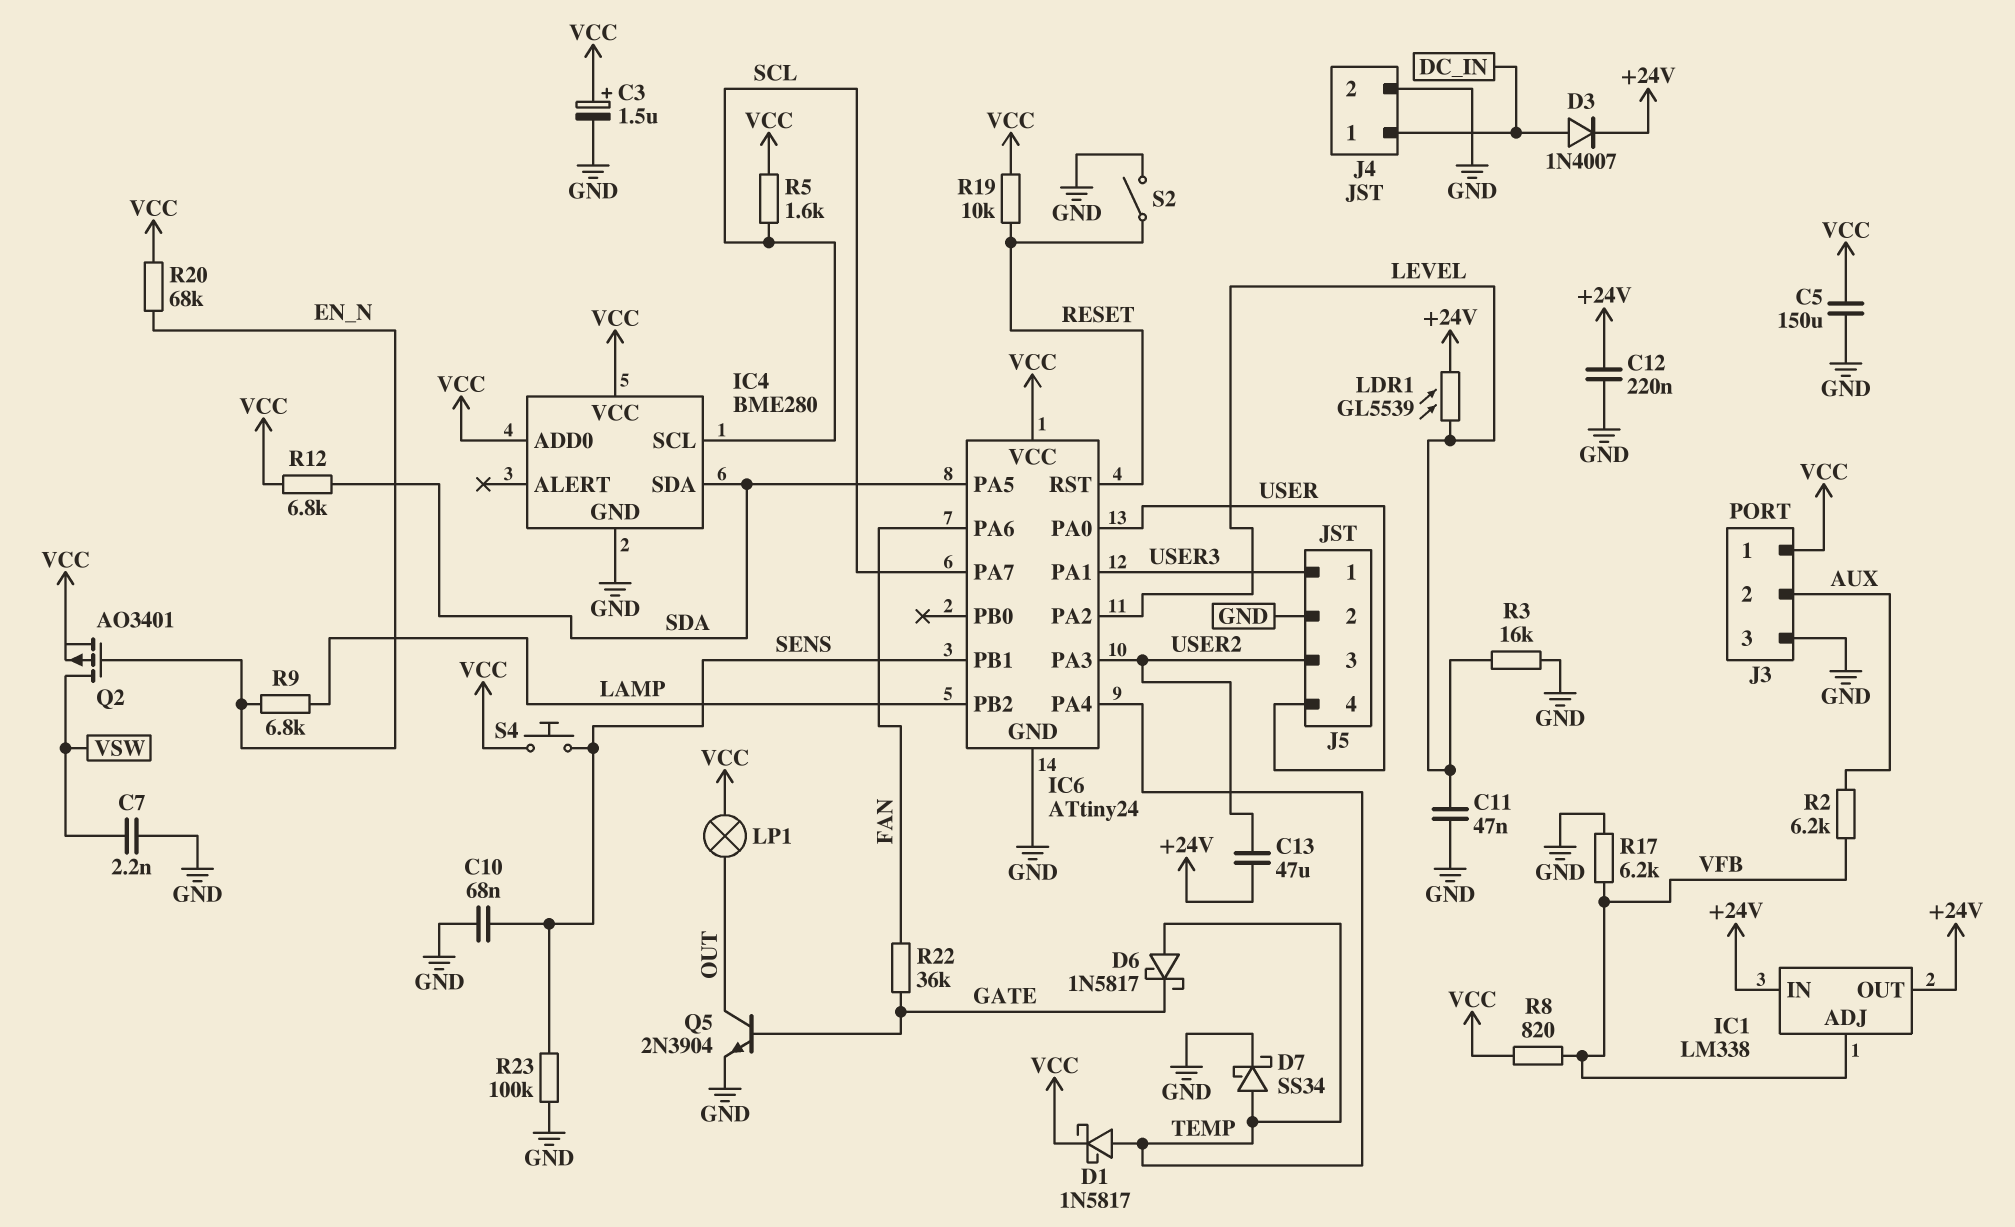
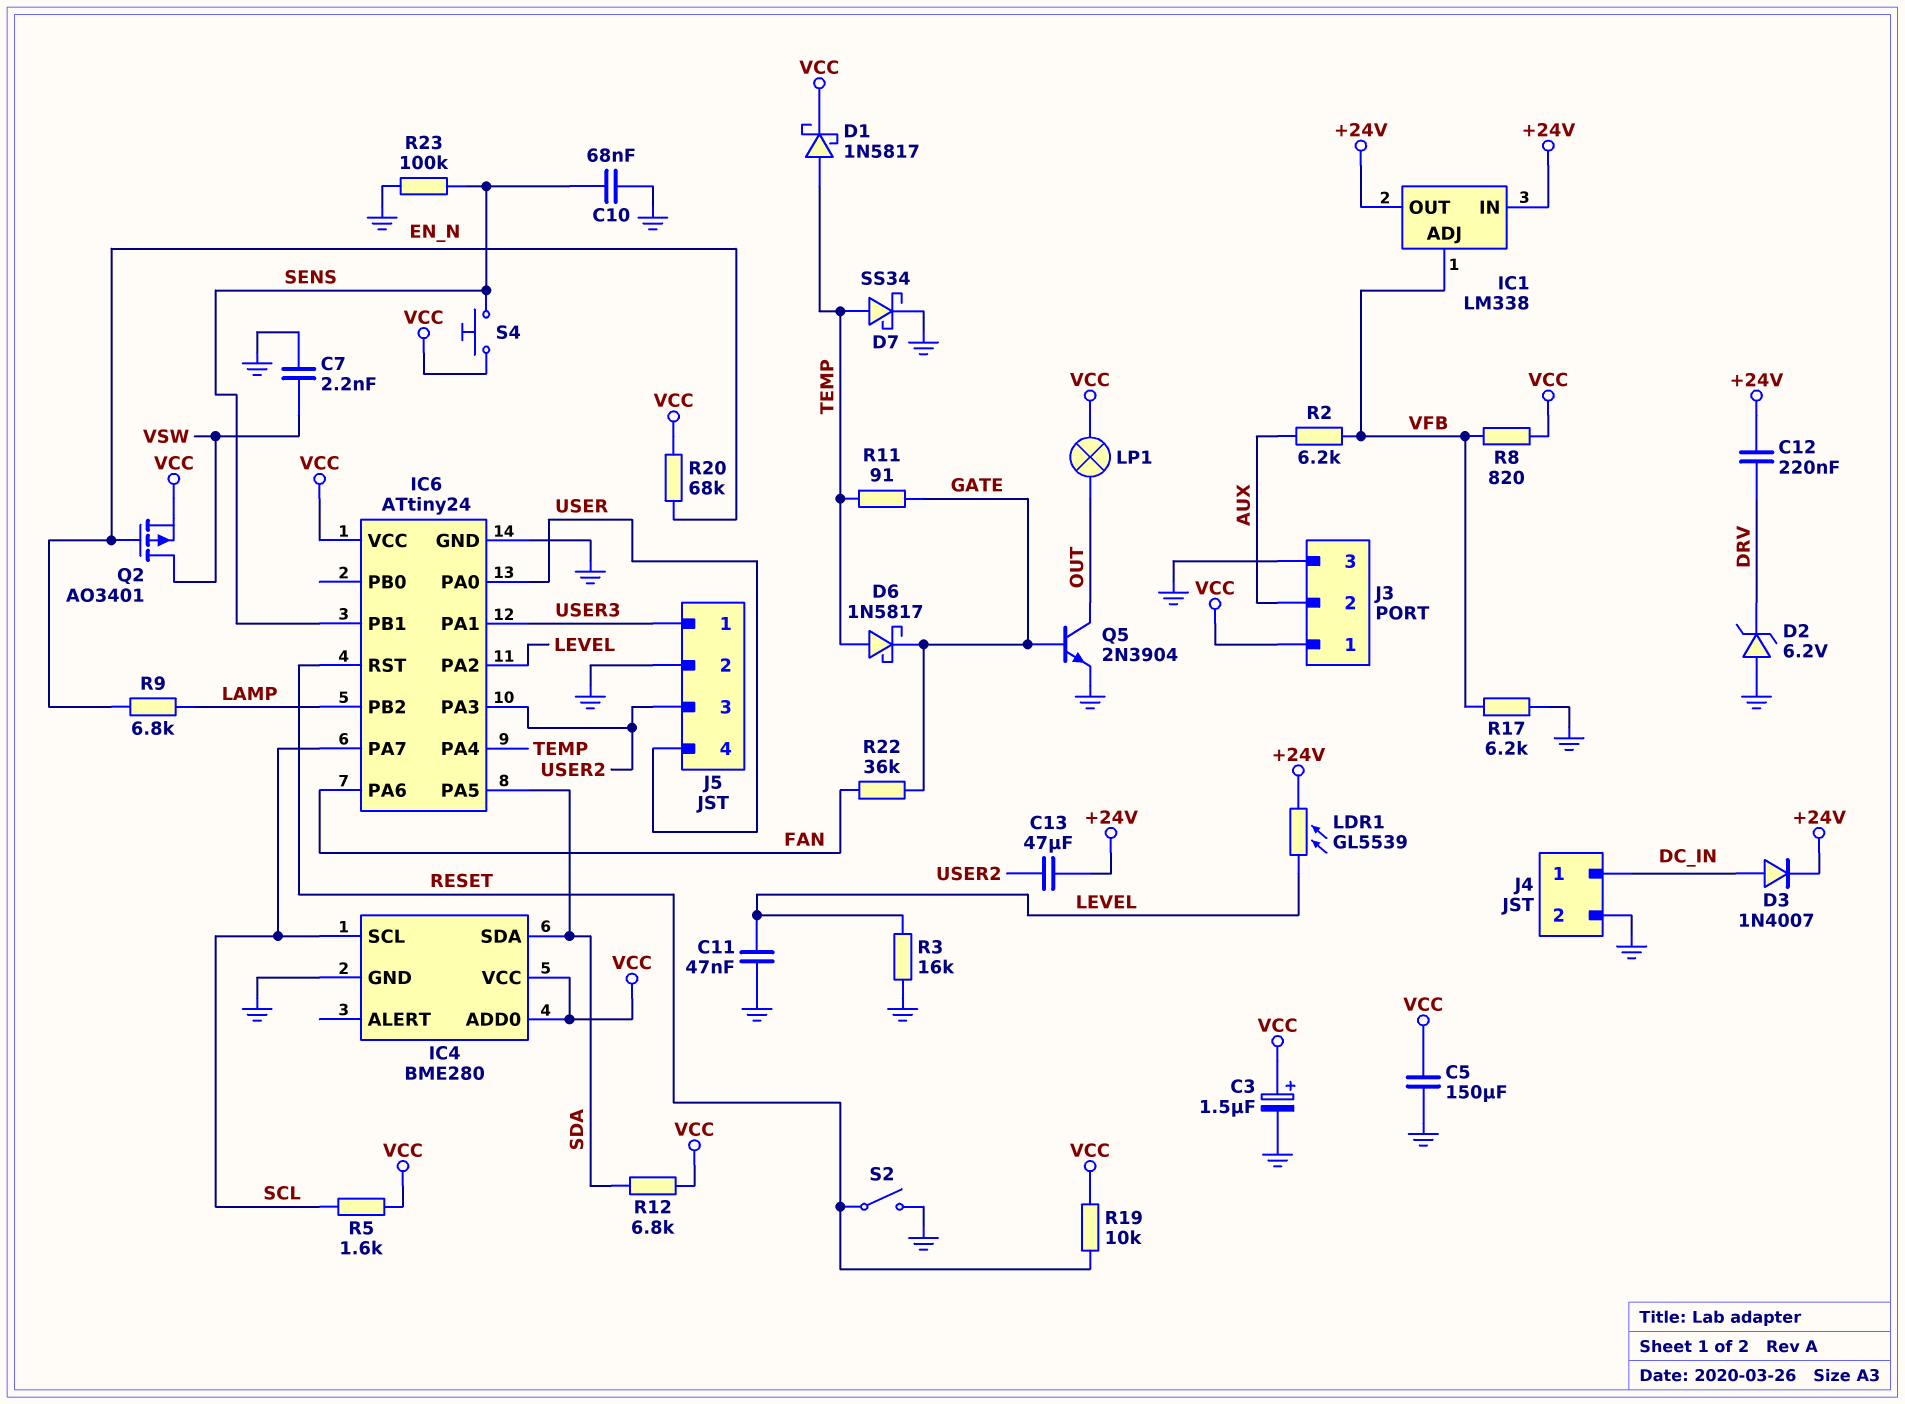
C12: 220nF (+24V, GND) -> 220nF (+24V, DRV)
D2: none -> zener 6.2V (A GND, K DRV)
R11: none -> 91 (GATE, TEMP)

